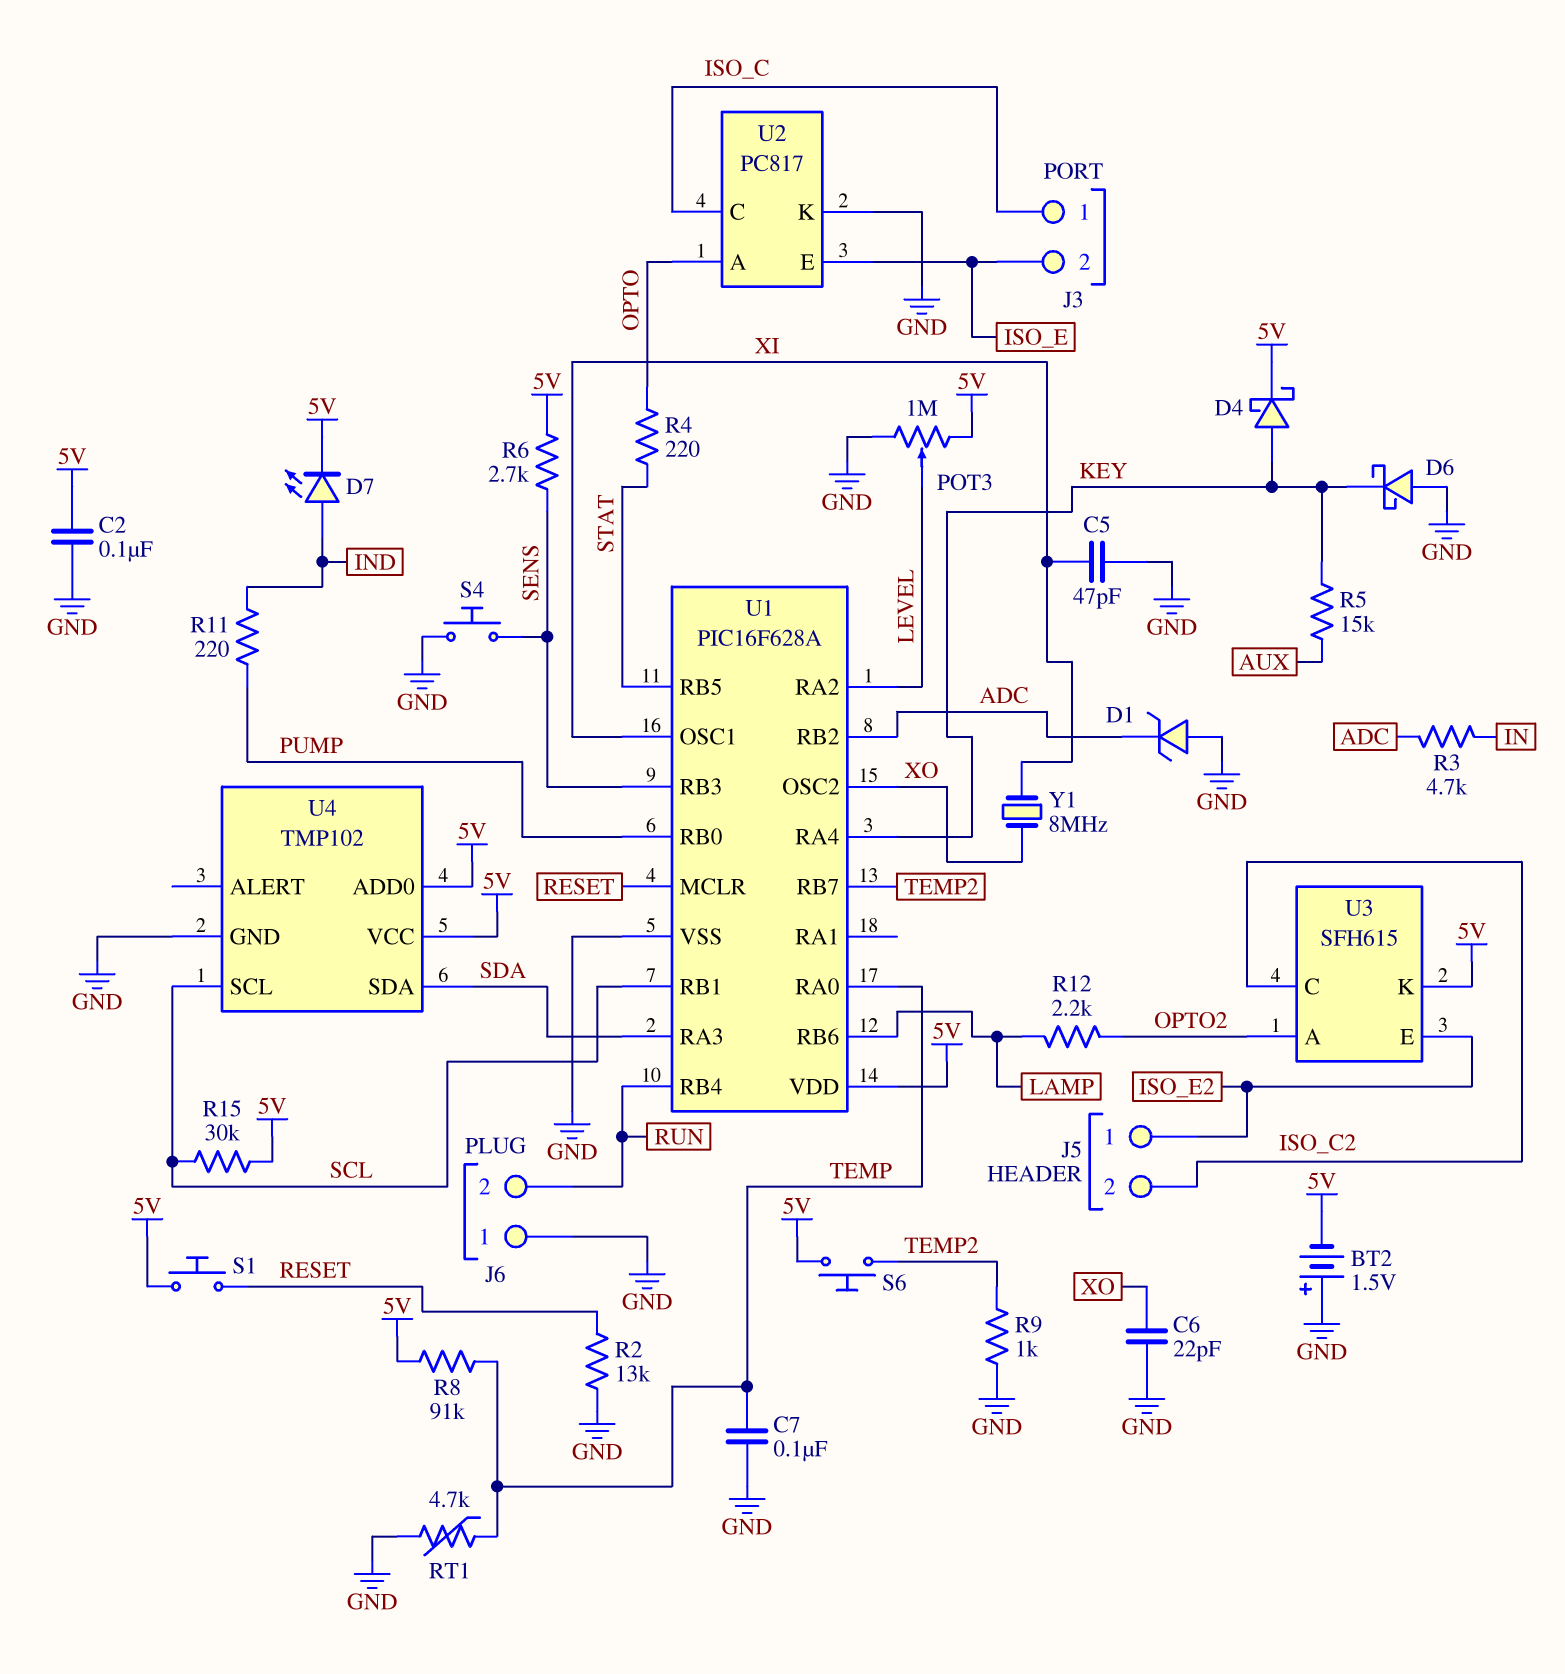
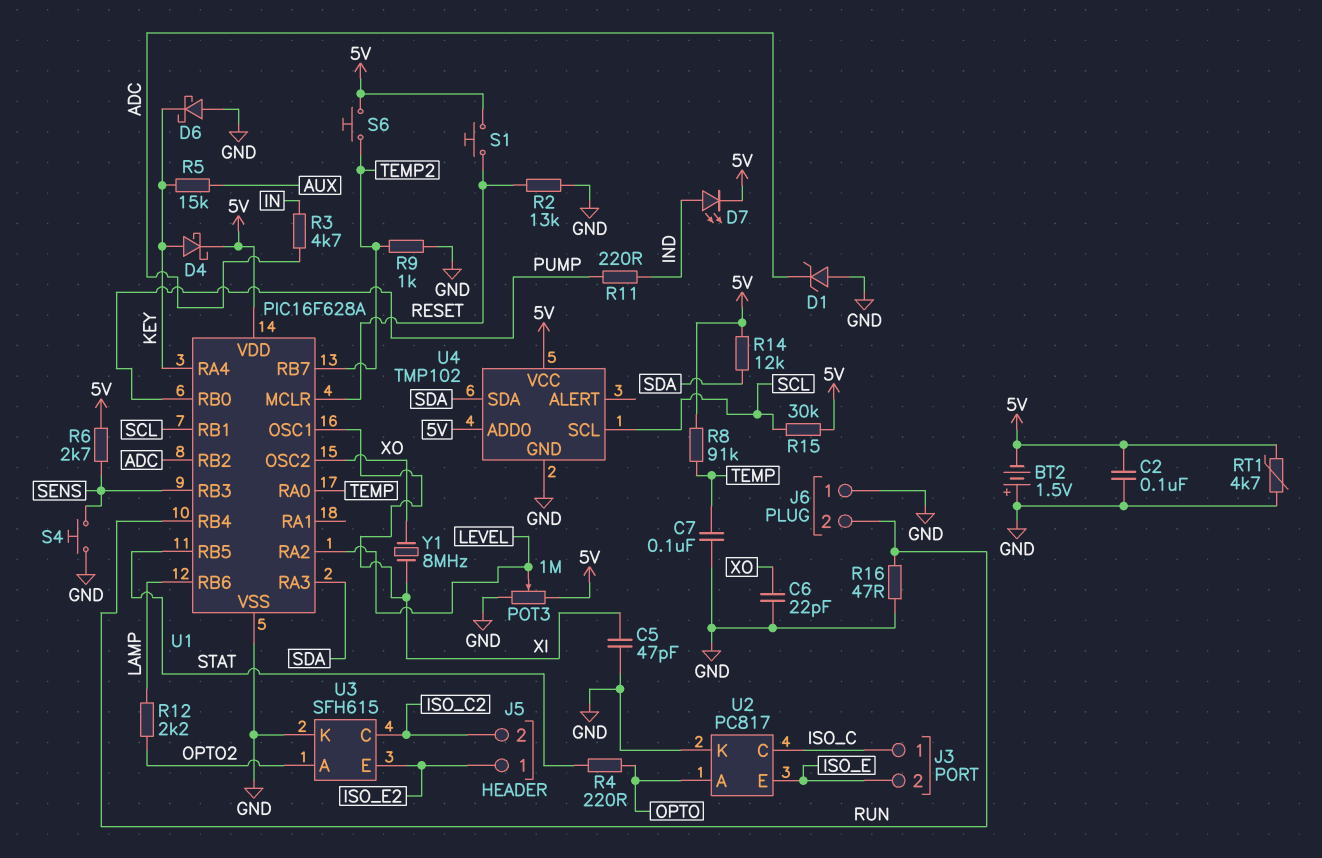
R14: none -> 12k (5V, SDA)
R16: none -> 47 (GND, RUN)
RT1: 4.7k (GND, TEMP) -> 4.7k (5V, GND)
U3 pin K: 5V -> GND

